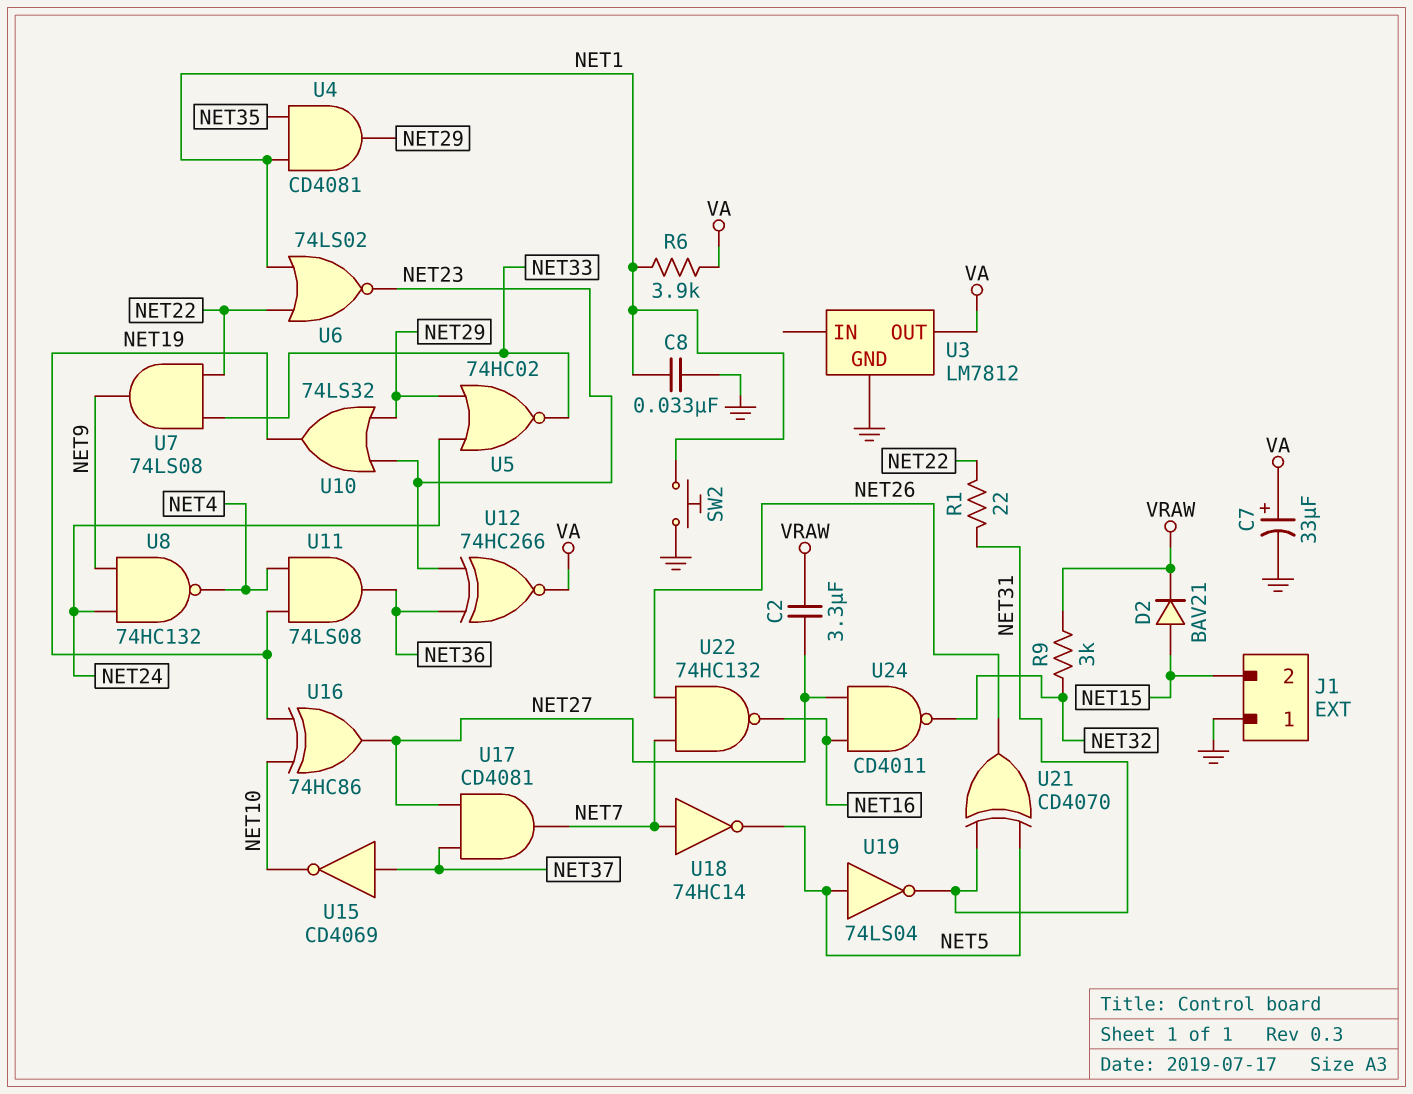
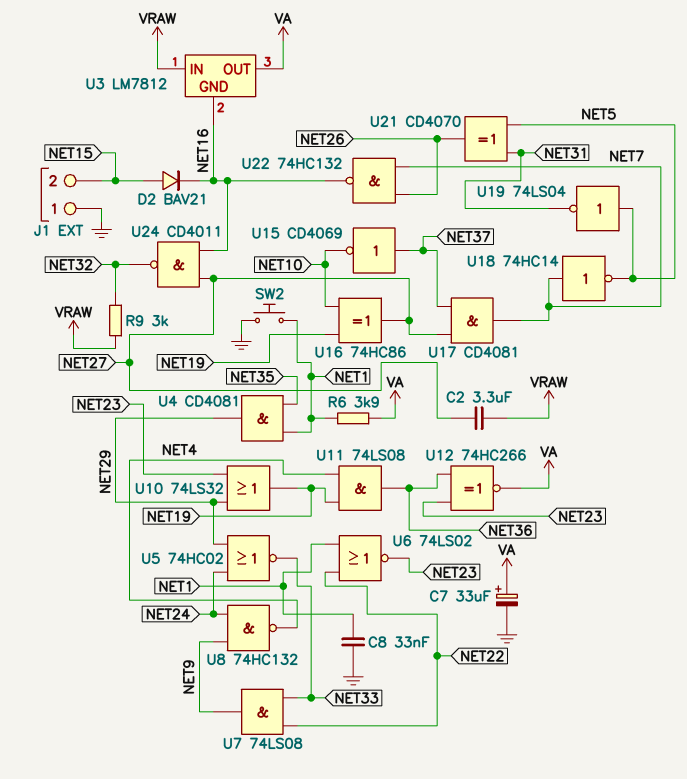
D2: diode BAV21 (A NET15, K VRAW) -> diode BAV21 (A NET15, K NET16)
R1: 22 (NET22, NET31) -> none
U3 pin GND: GND -> NET16
U3 pin IN: none -> VRAW

